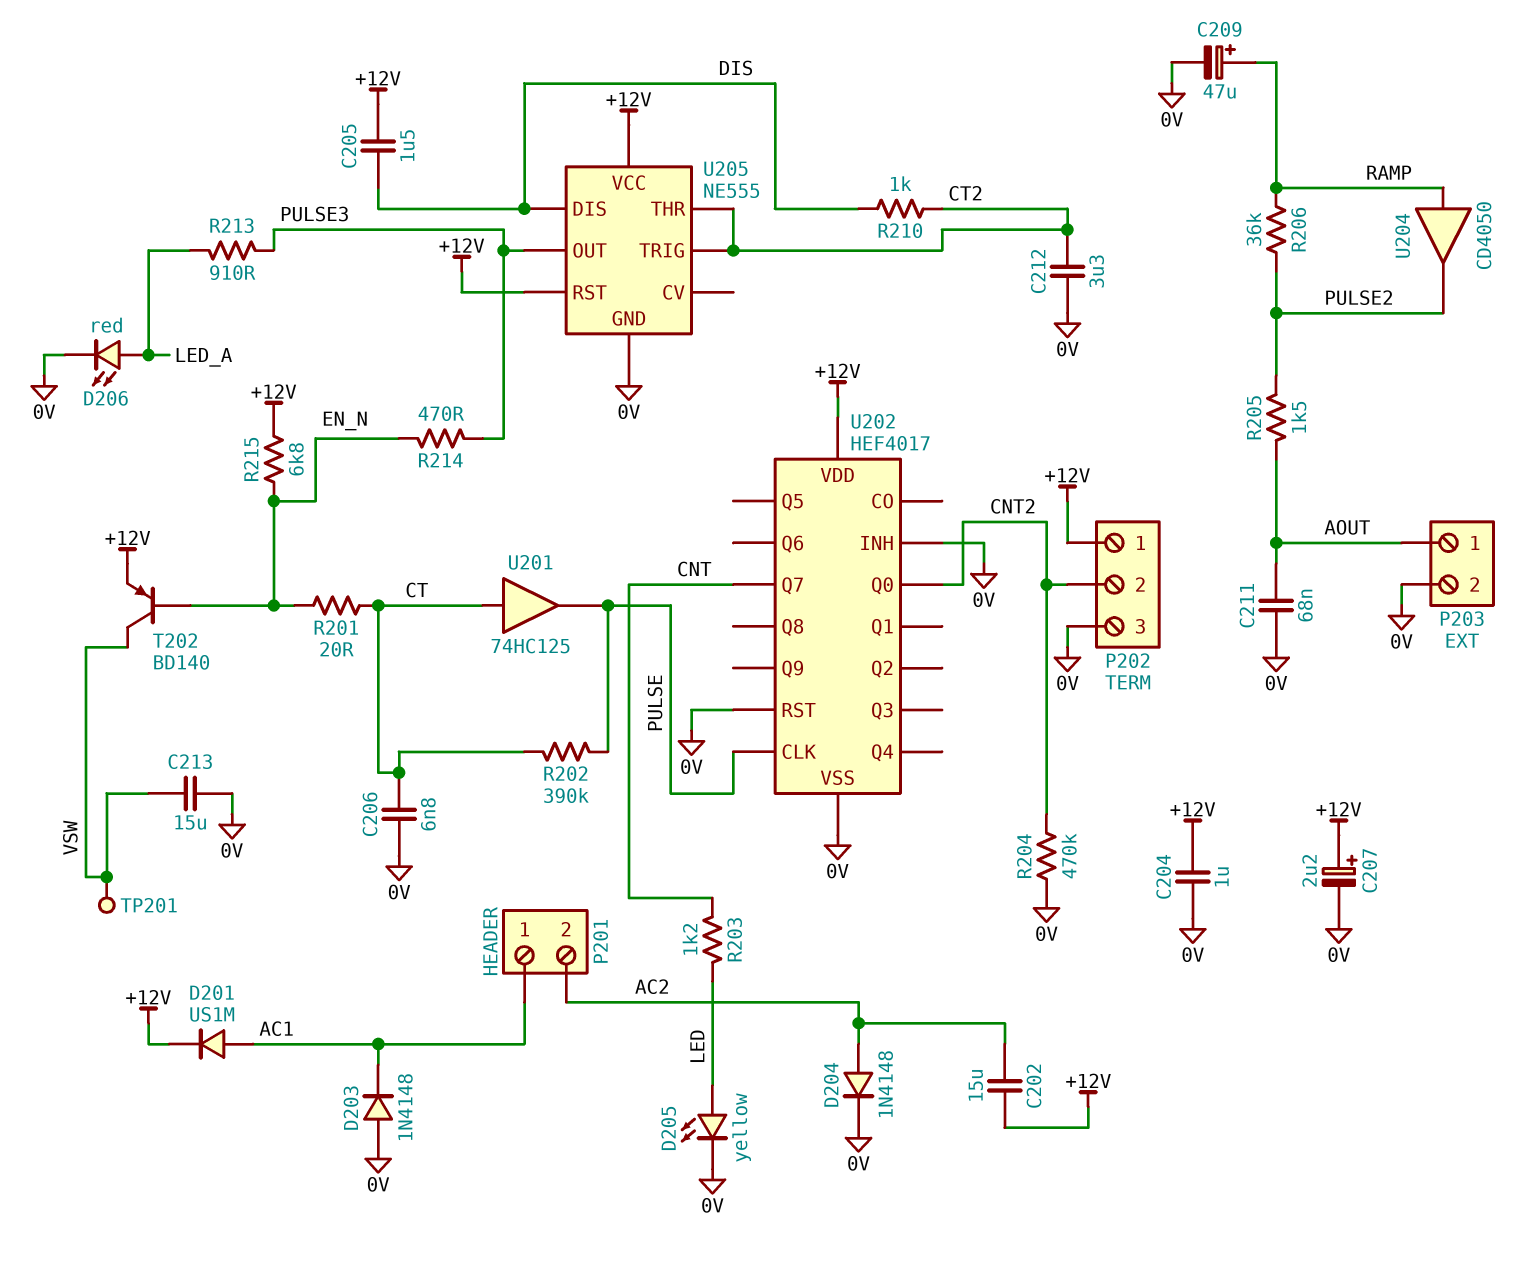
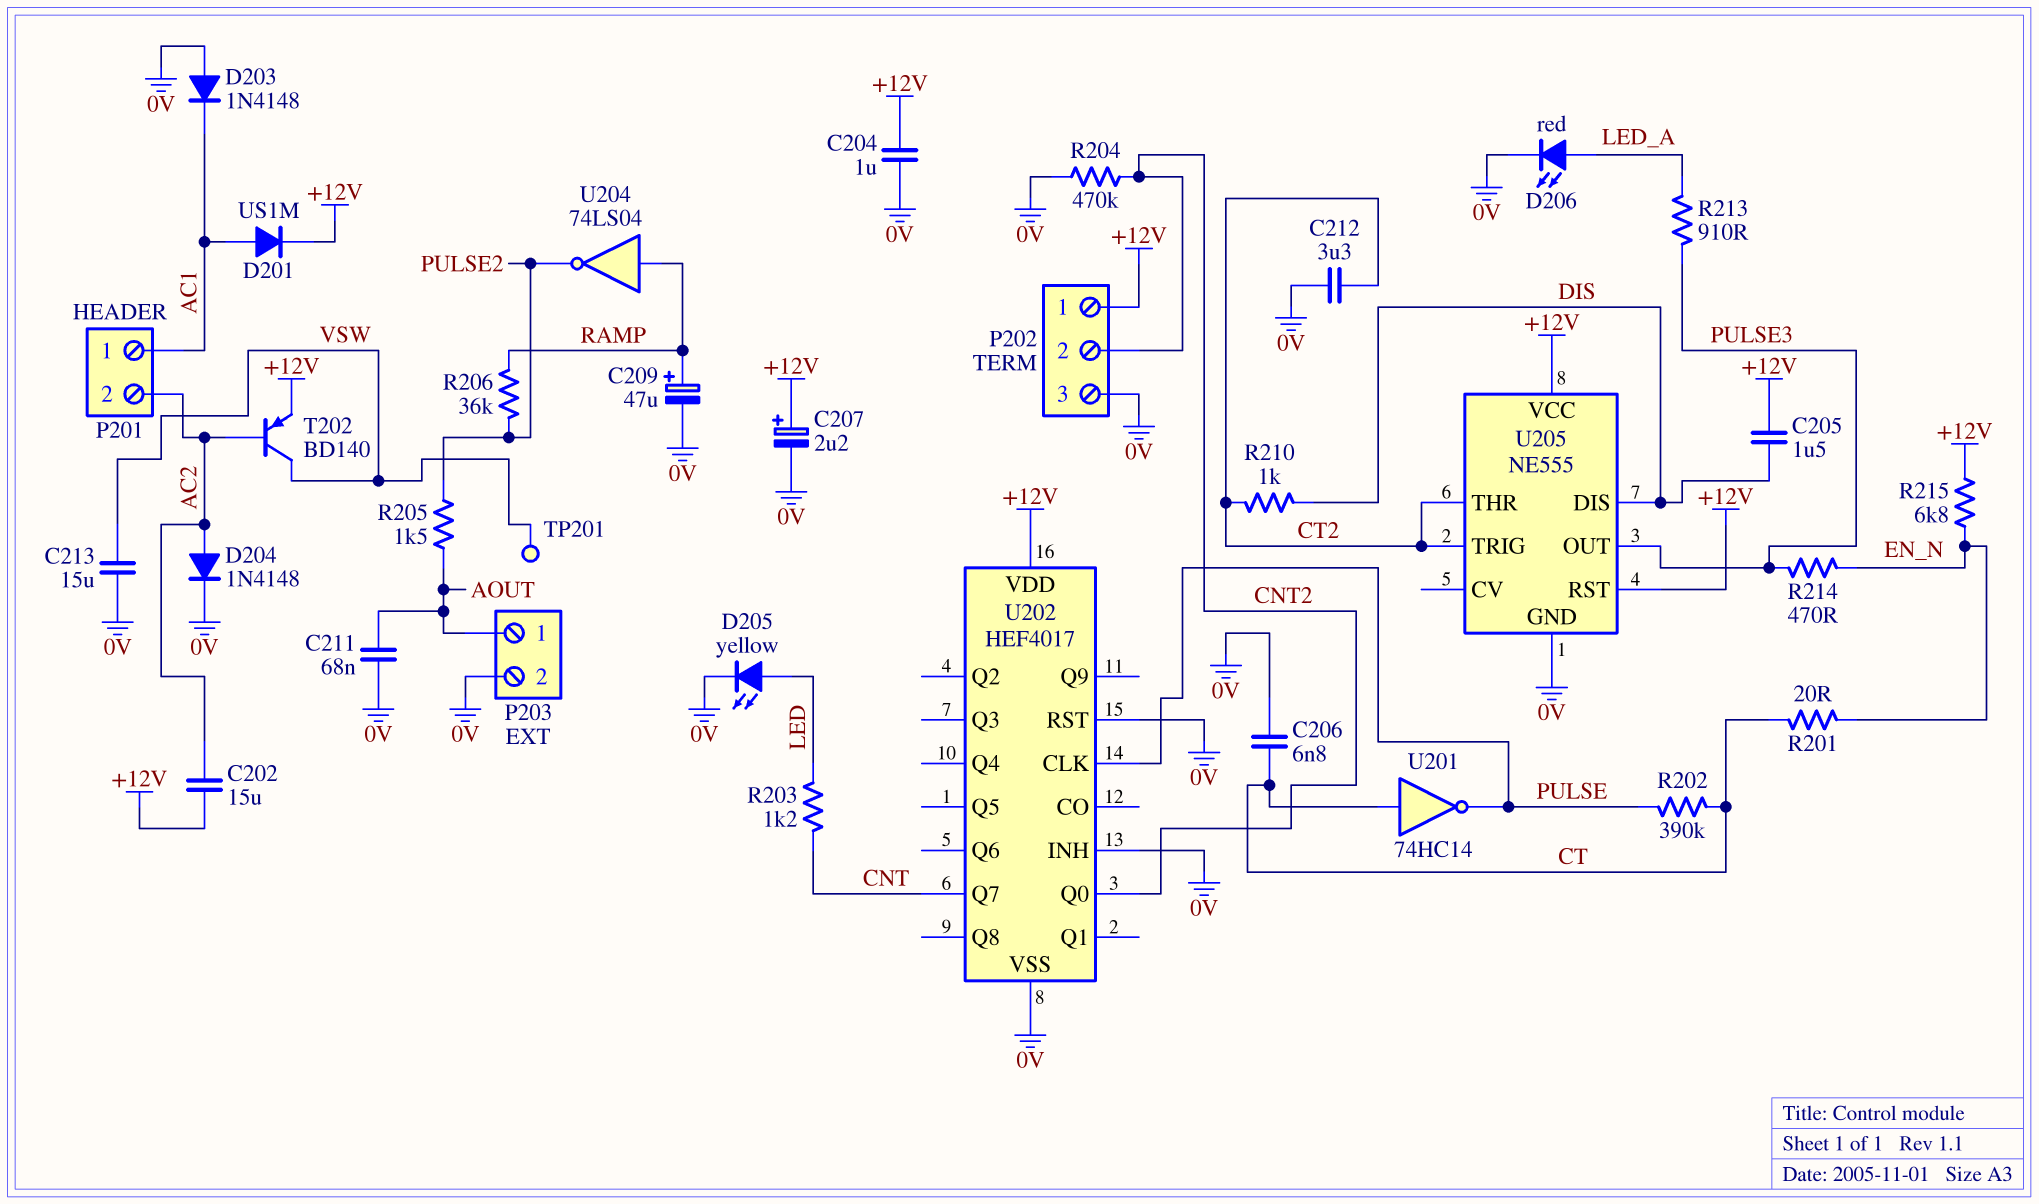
T202: PNP BD140 (B EN_N, C VSW, E +12V) -> PNP BD140 (B AC2, C VSW, E +12V)
U201: buffer 74HC125 (in CT, out PULSE) -> NOT 74HC14 (in CT, out PULSE)
U204: buffer CD4050 (in RAMP, out PULSE2) -> NOT 74LS04 (in RAMP, out PULSE2)

